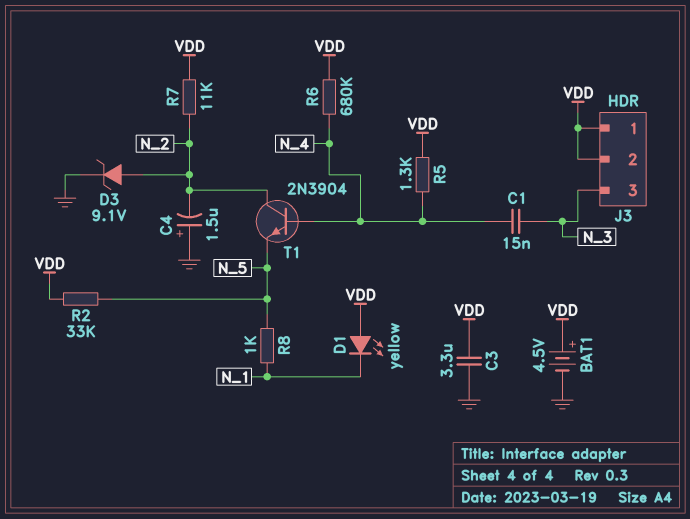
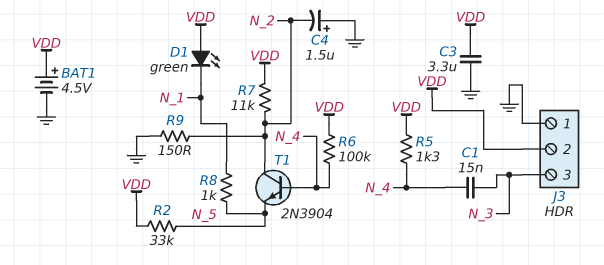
D1: LED yellow (A VDD, K N_1) -> LED green (A VDD, K N_1)
D3: zener 9.1V (A N_2, K GND) -> none
J3 pin 1: VDD -> GND
R6: 680k (N_4, VDD) -> 100k (N_4, VDD)
R9: none -> 150 (GND, N_2)

